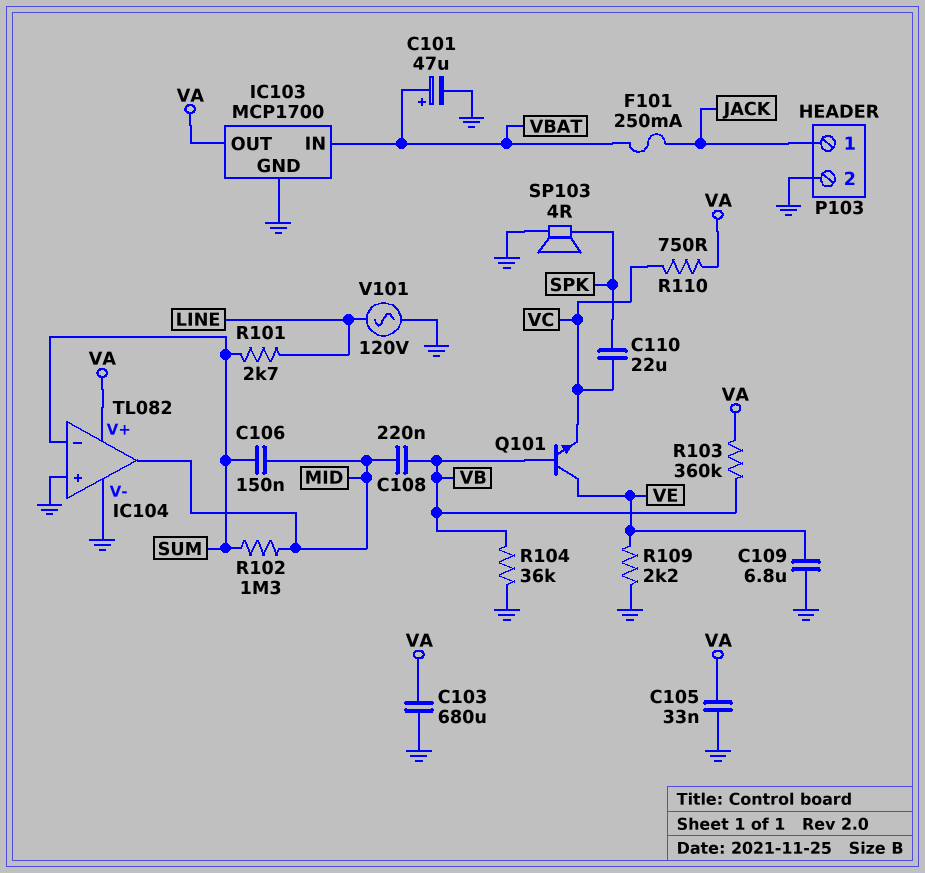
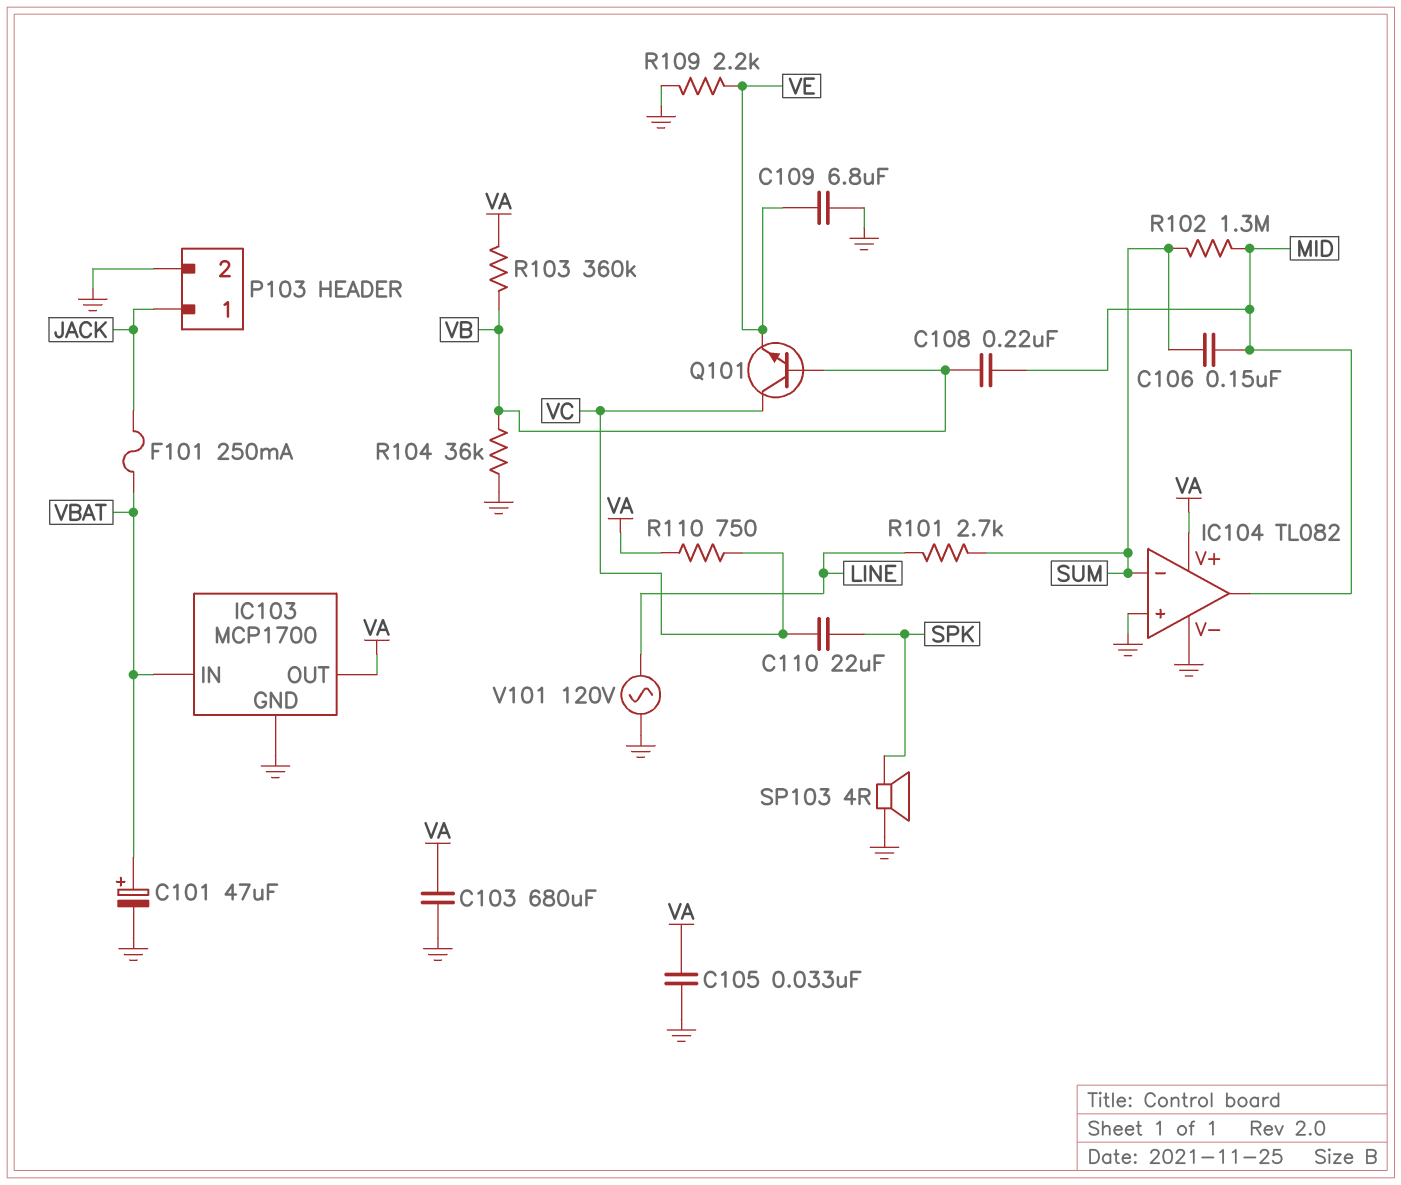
Q101: NPN (B VB, C VE, E VC) -> NPN (B VB, C VC, E VE)

